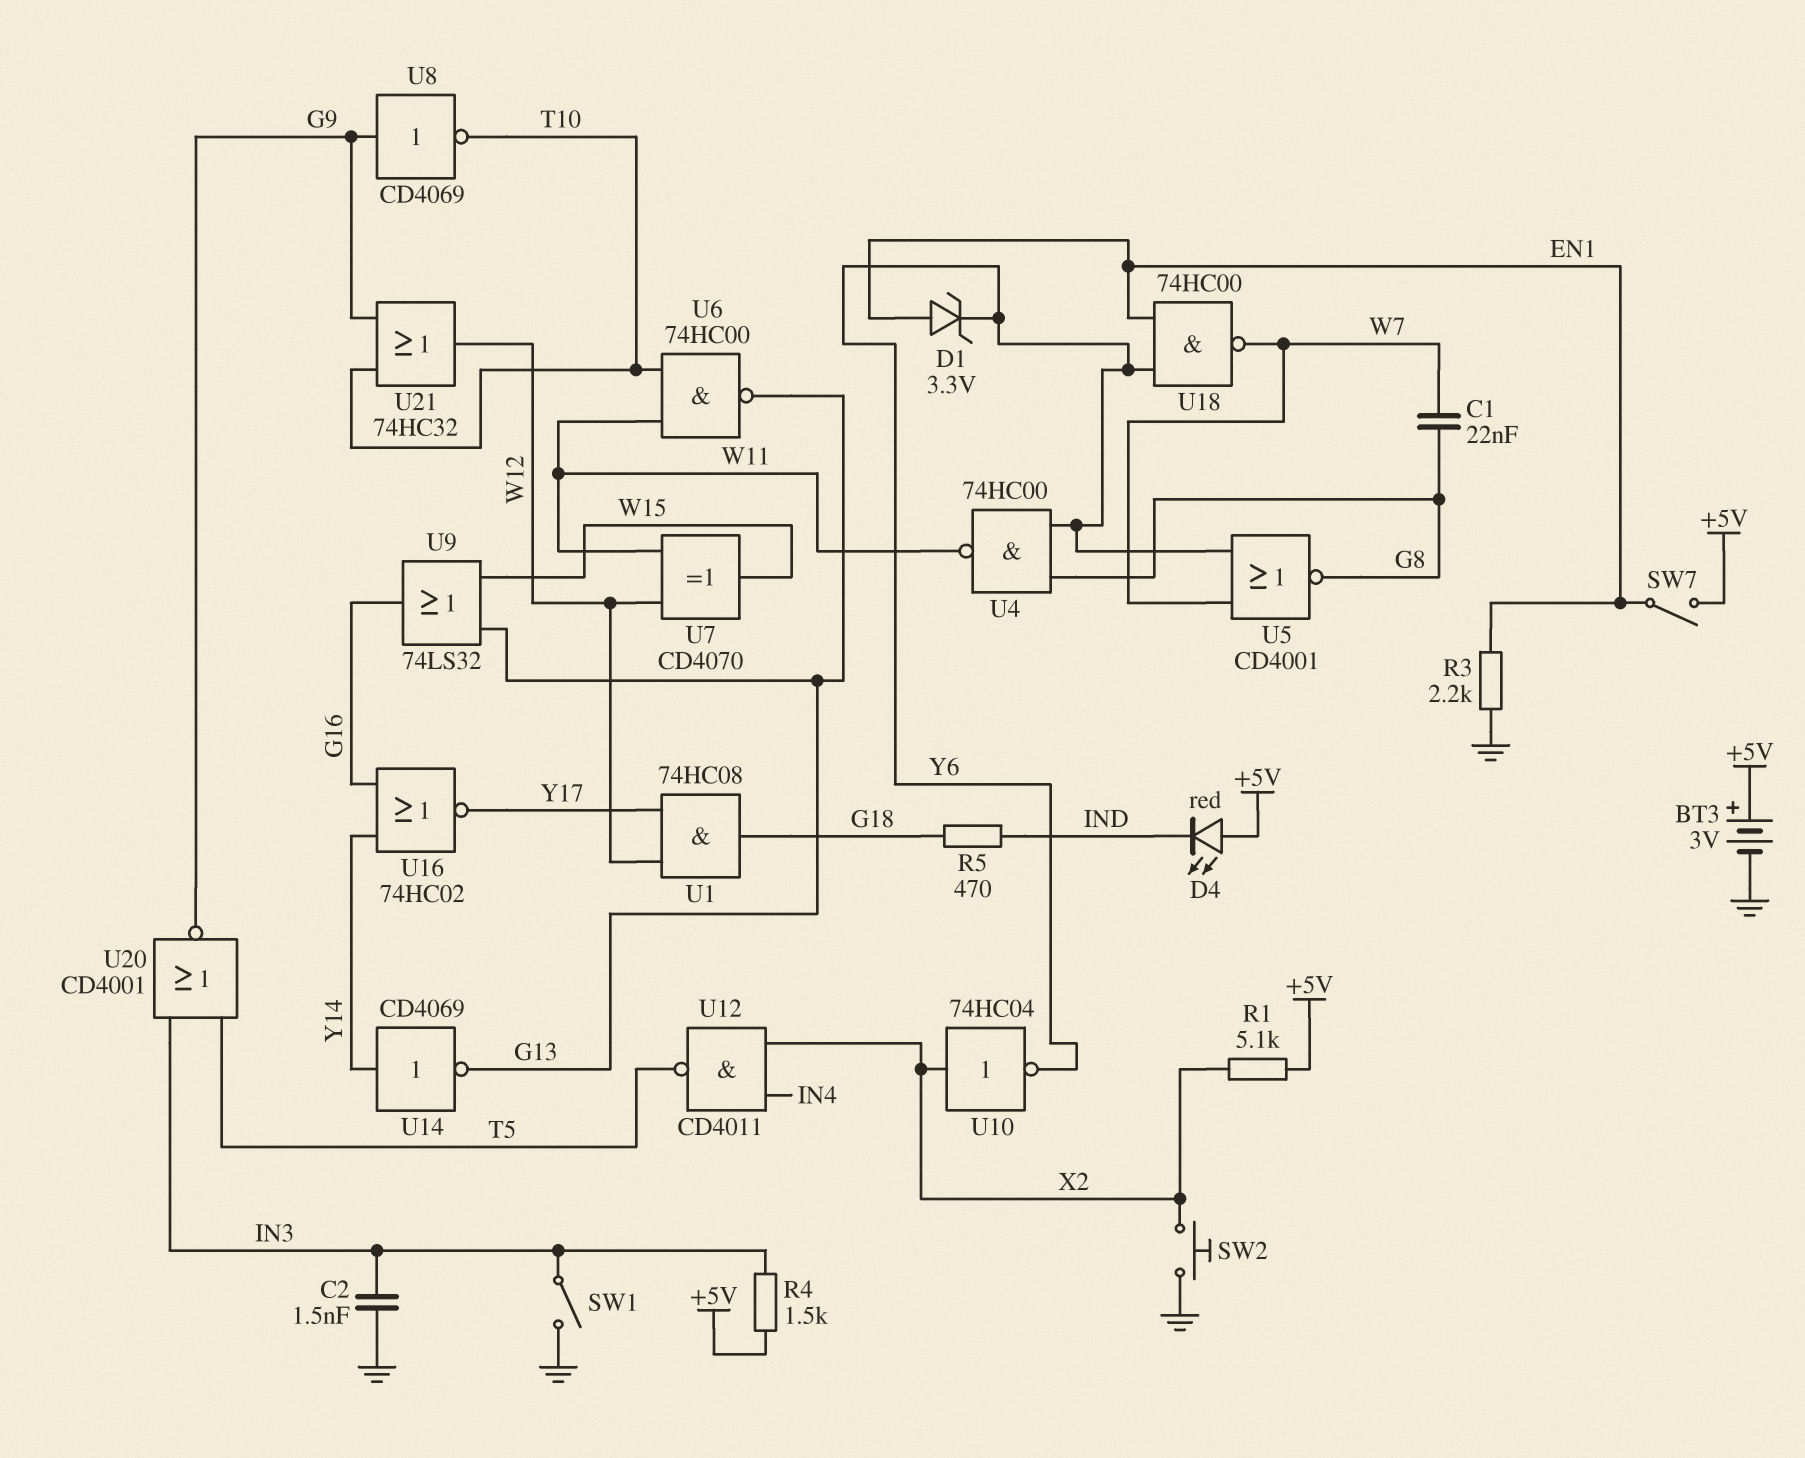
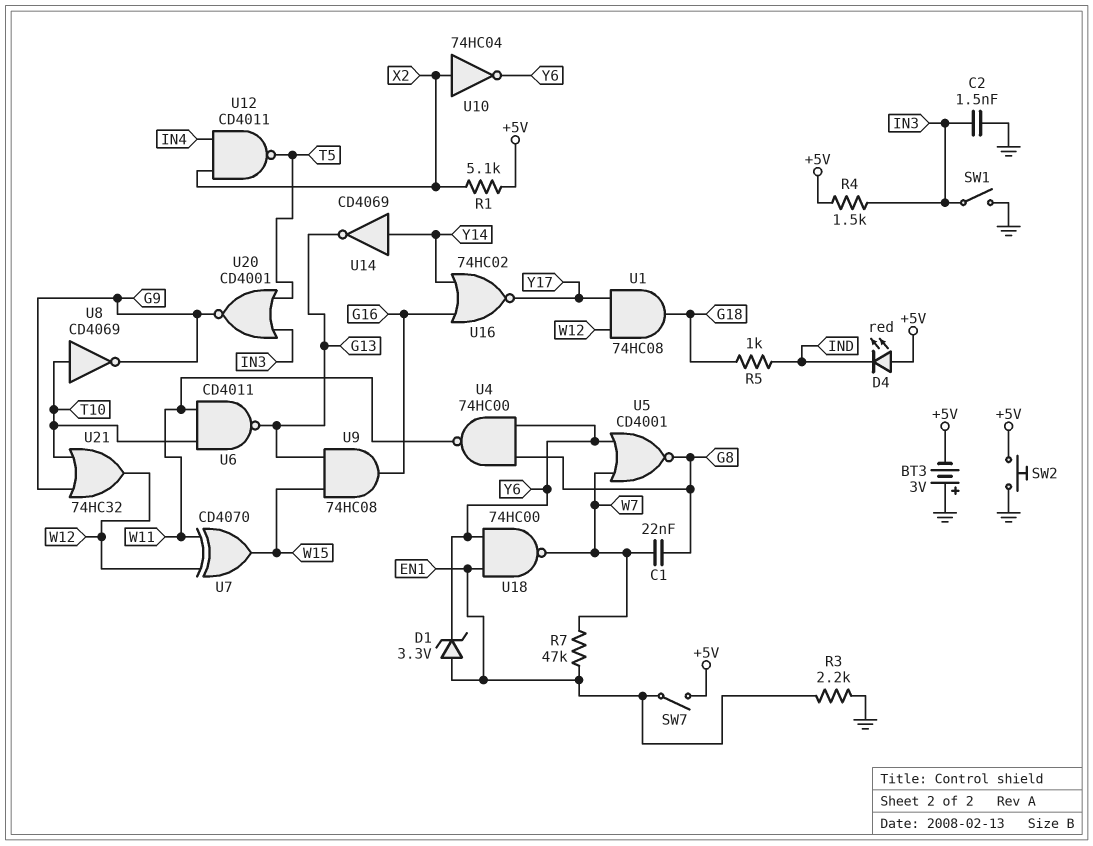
BT3: 3V (plus +5V, minus GND) -> 3V (plus GND, minus +5V)
R5: 470 (G18, IND) -> 1k (G18, IND)
R7: none -> 47k (EN1, W7)
SW2: button (GND, X2) -> button (+5V, GND)
U6: NAND 74HC00 (in T10, in W11, out G13) -> NAND CD4011 (in T10, in W11, out G13)
U8: NOT CD4069 (in G9, out T10) -> NOT CD4069 (in T10, out G9)
U9: OR 74LS32 (in G13, in W15, out G16) -> AND 74HC08 (in G13, in W15, out G16)

